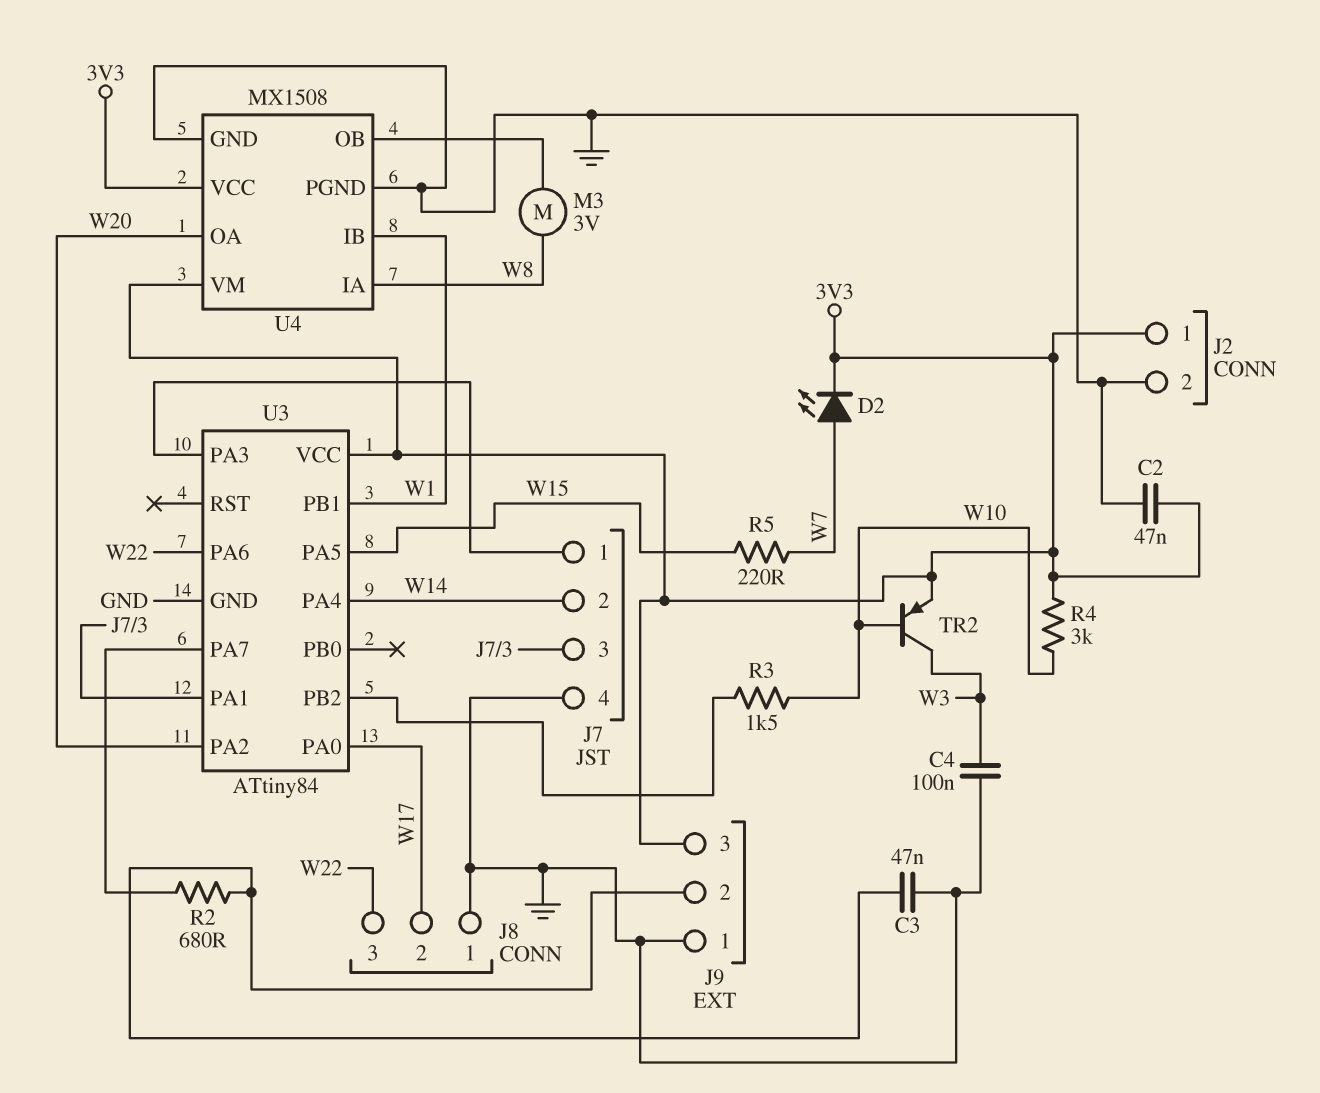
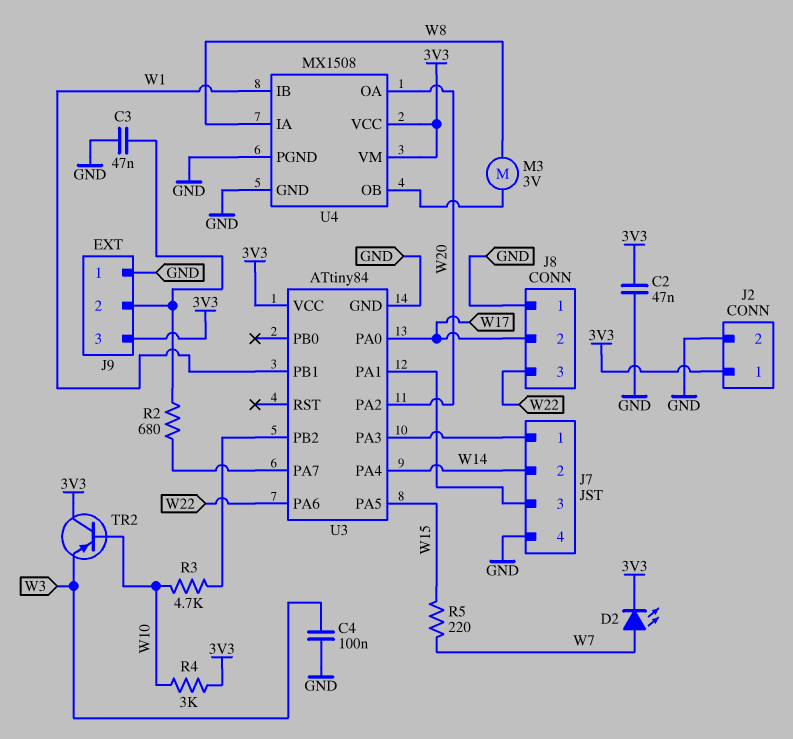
R3: 1.5k (U3/PB2, W10) -> 4.7k (U3/PB2, W10)
TR2: PNP (B W10, C W3, E 3V3) -> PNP (B W10, C 3V3, E W3)

